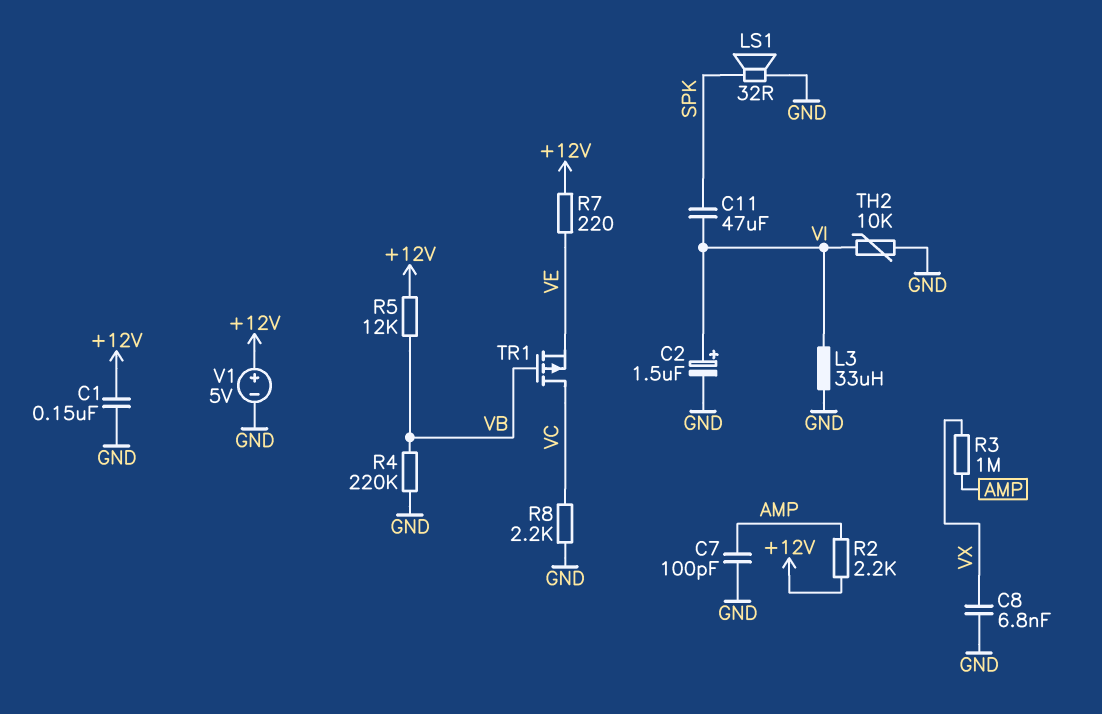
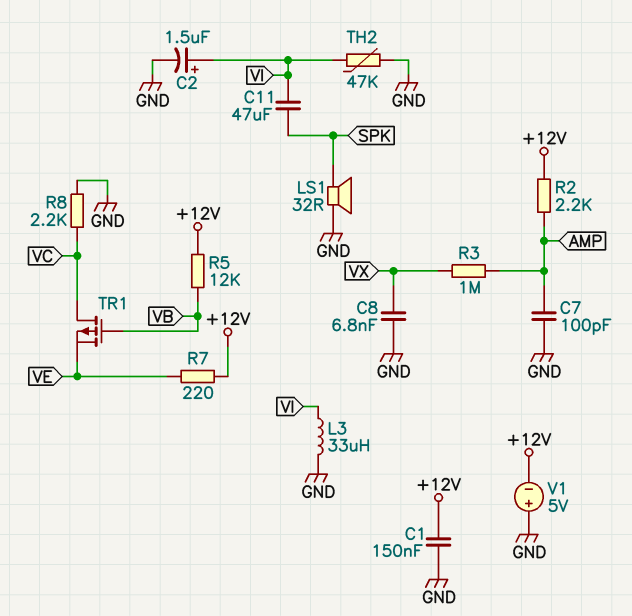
R4: 220k (GND, VB) -> none
TH2: 10k (GND, VI) -> 47k (GND, VI)
V1: 5V (plus +12V, minus GND) -> 5V (plus GND, minus +12V)

